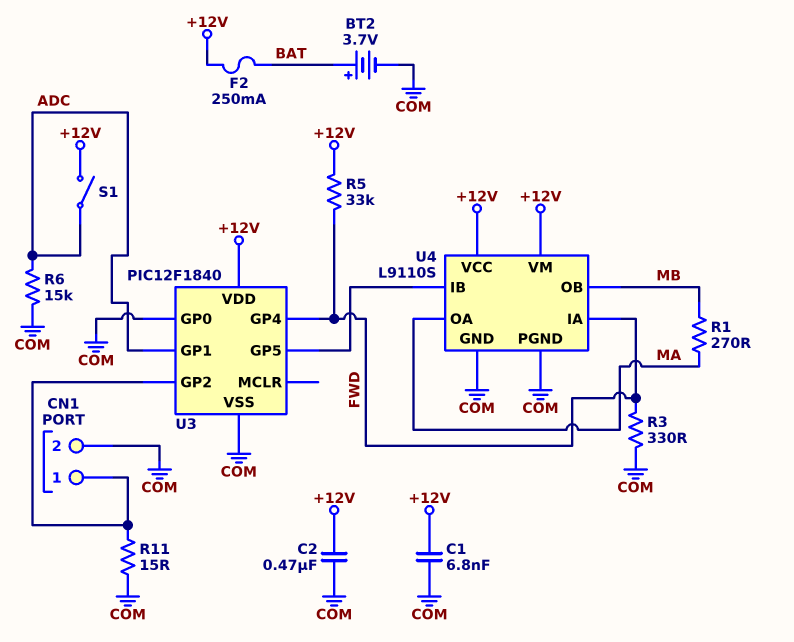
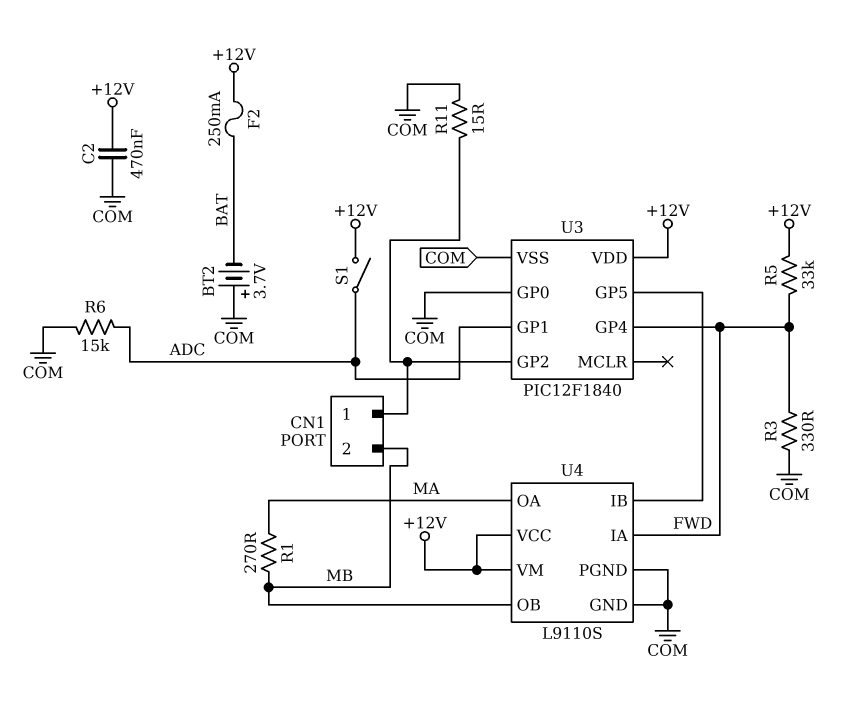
BT2: 3.7V (plus BAT, minus COM) -> 3.7V (plus COM, minus BAT)
C1: 6.8nF (+12V, COM) -> none
CN1 pin 2: COM -> MB

